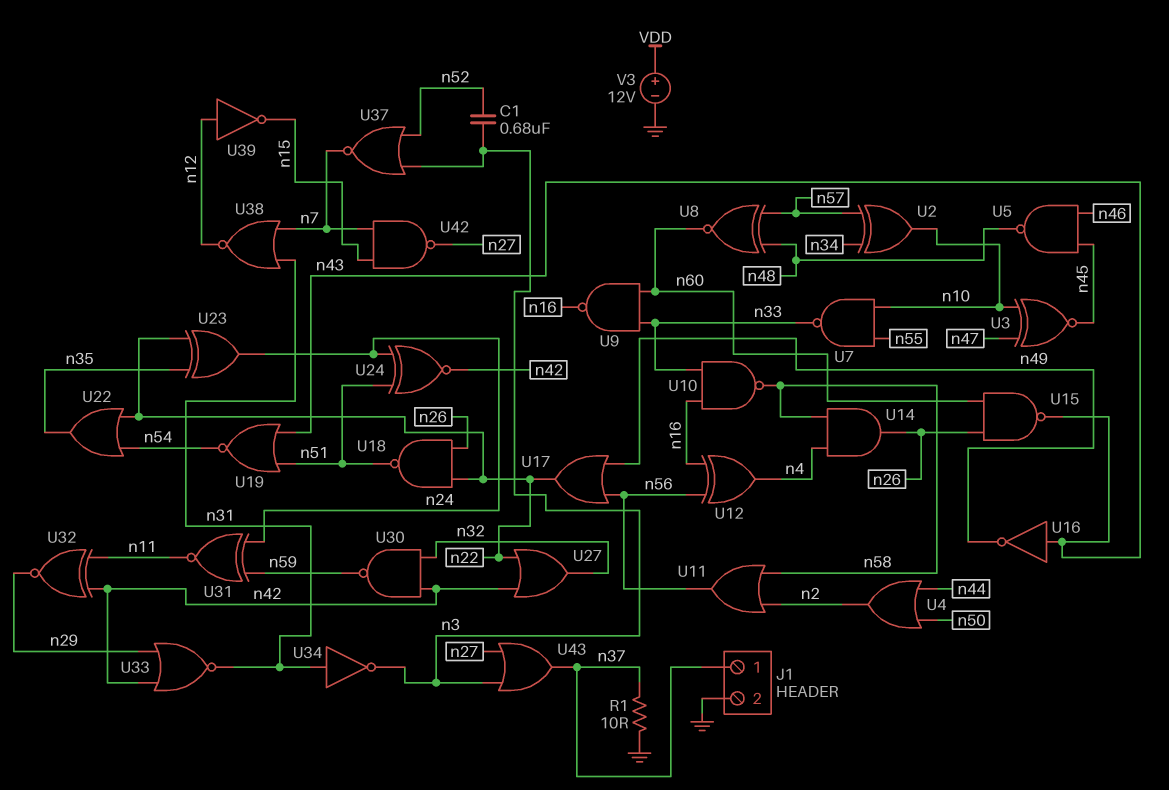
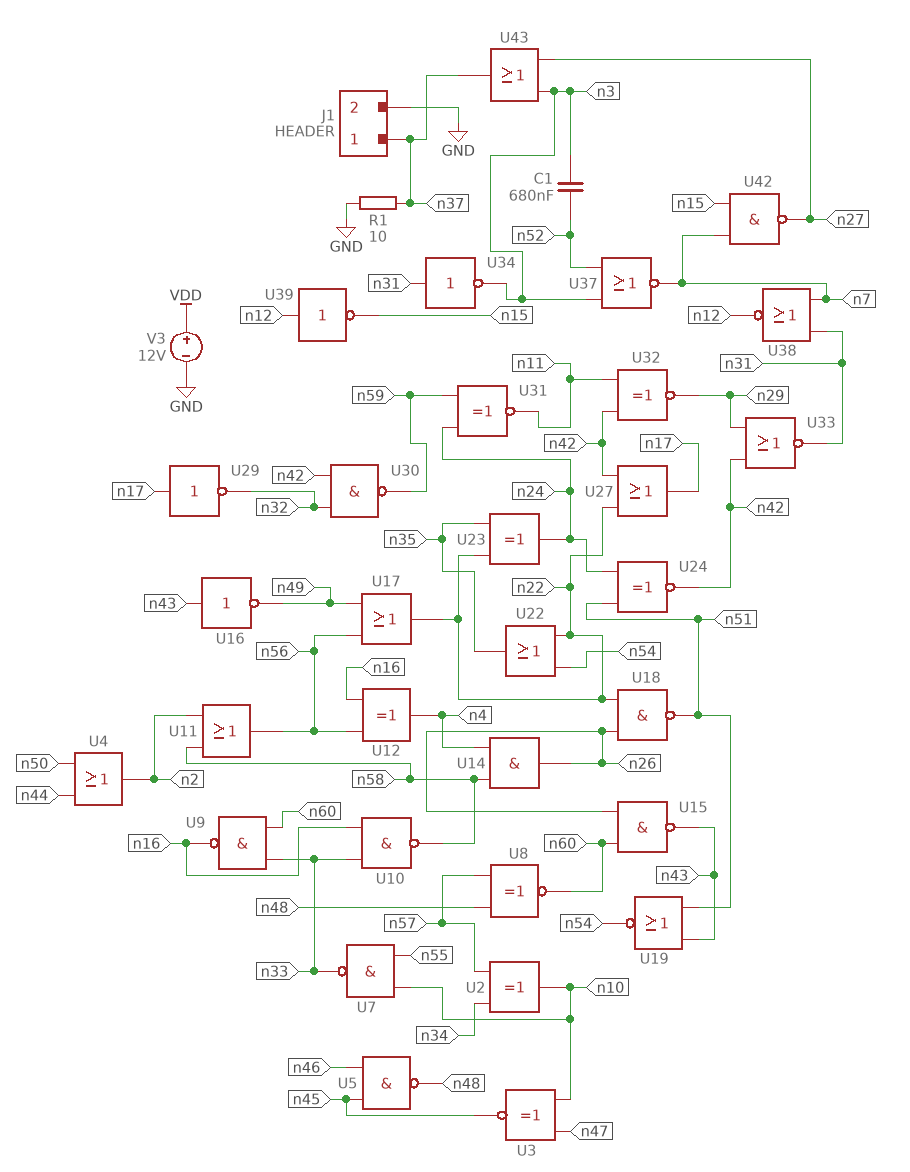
U27: OR (in n22, in n42, out n32) -> OR (in n22, in n42, out n17)
U29: none -> NOT (in n17, out n32)

